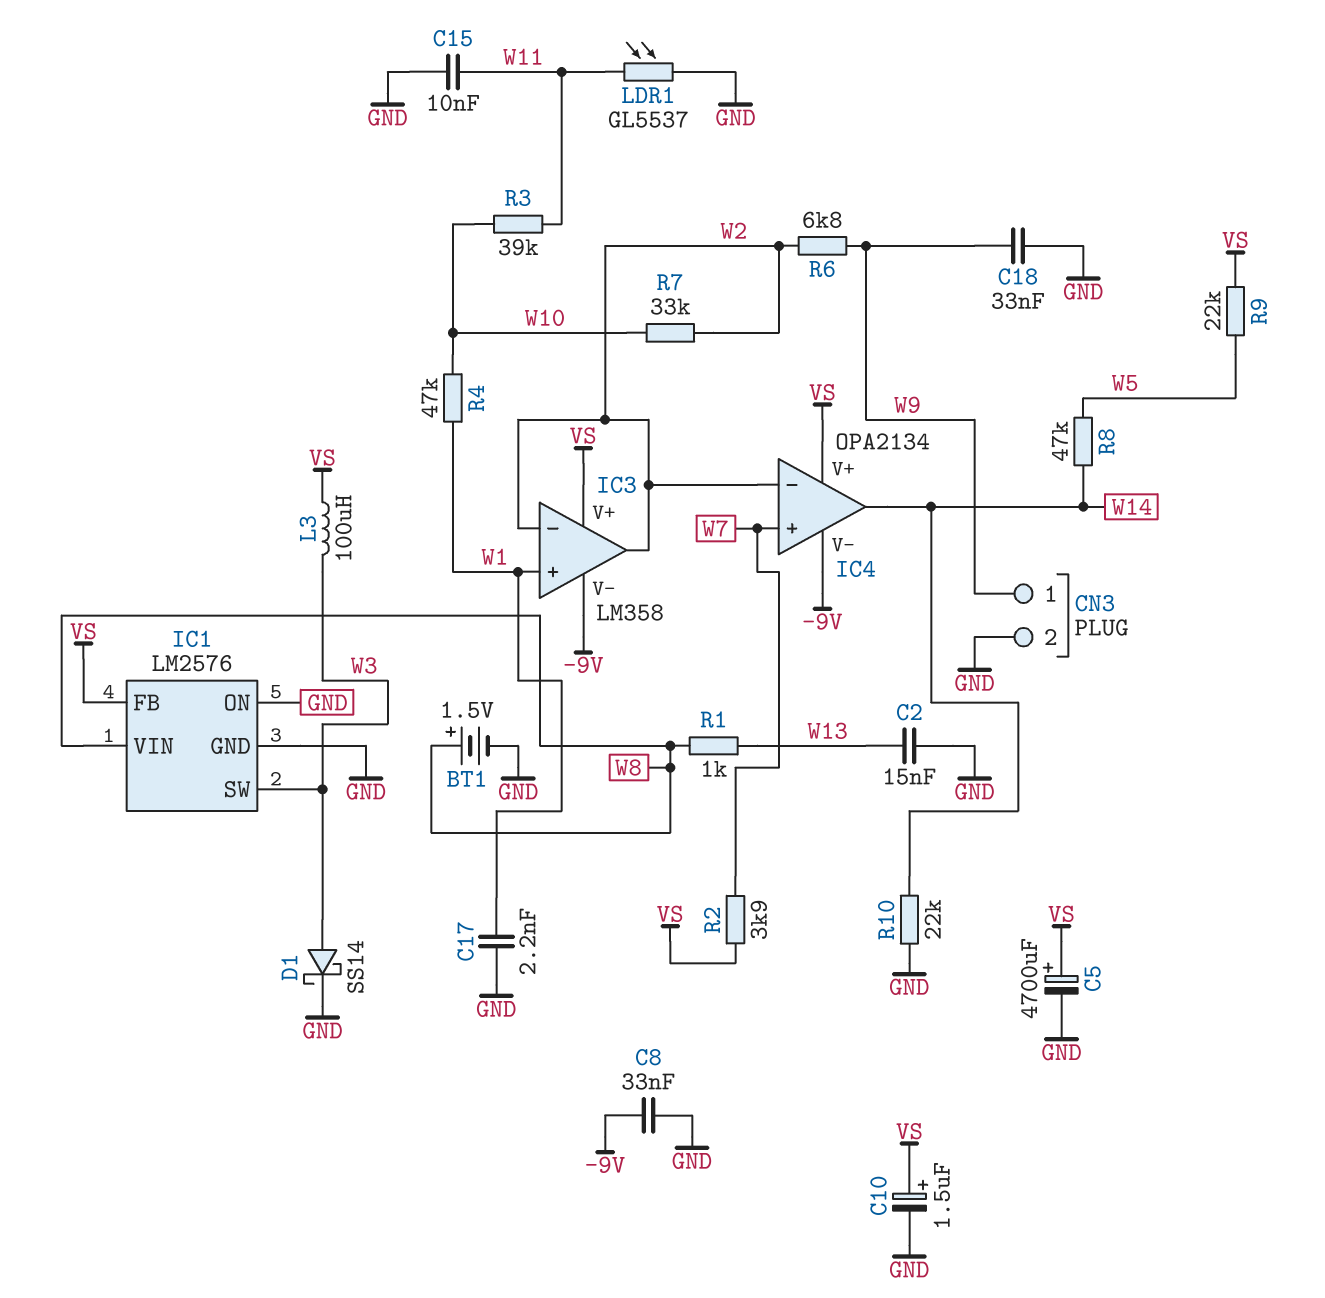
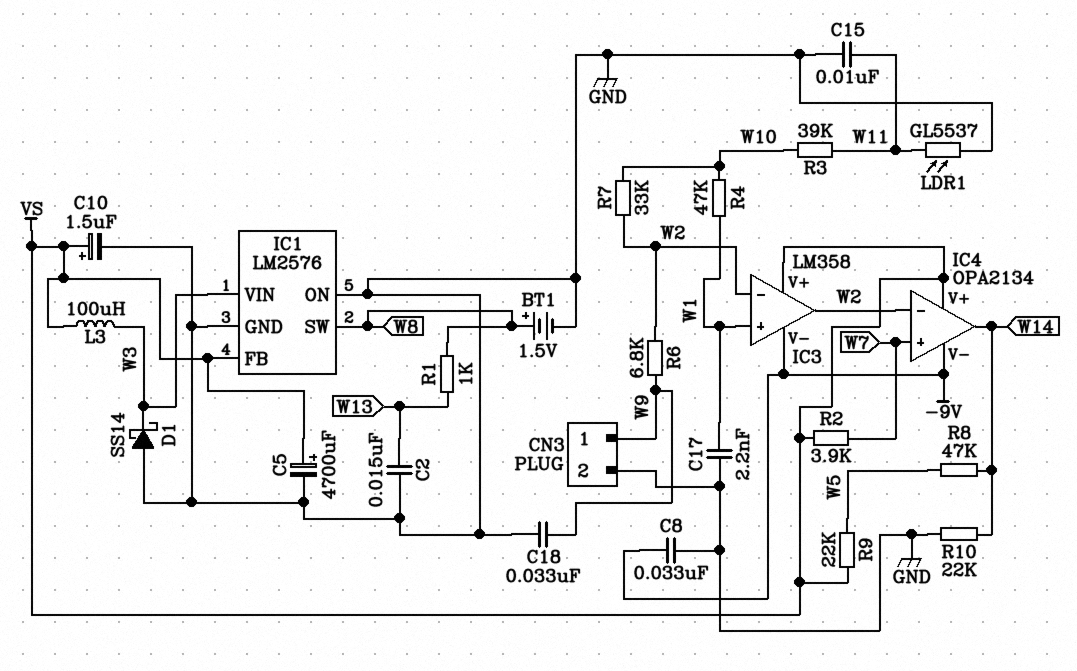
D1: schottky SS14 (A W3, K GND) -> schottky SS14 (A GND, K W3)
IC1 pin SW: W3 -> W8
IC1 pin VIN: W8 -> W3

